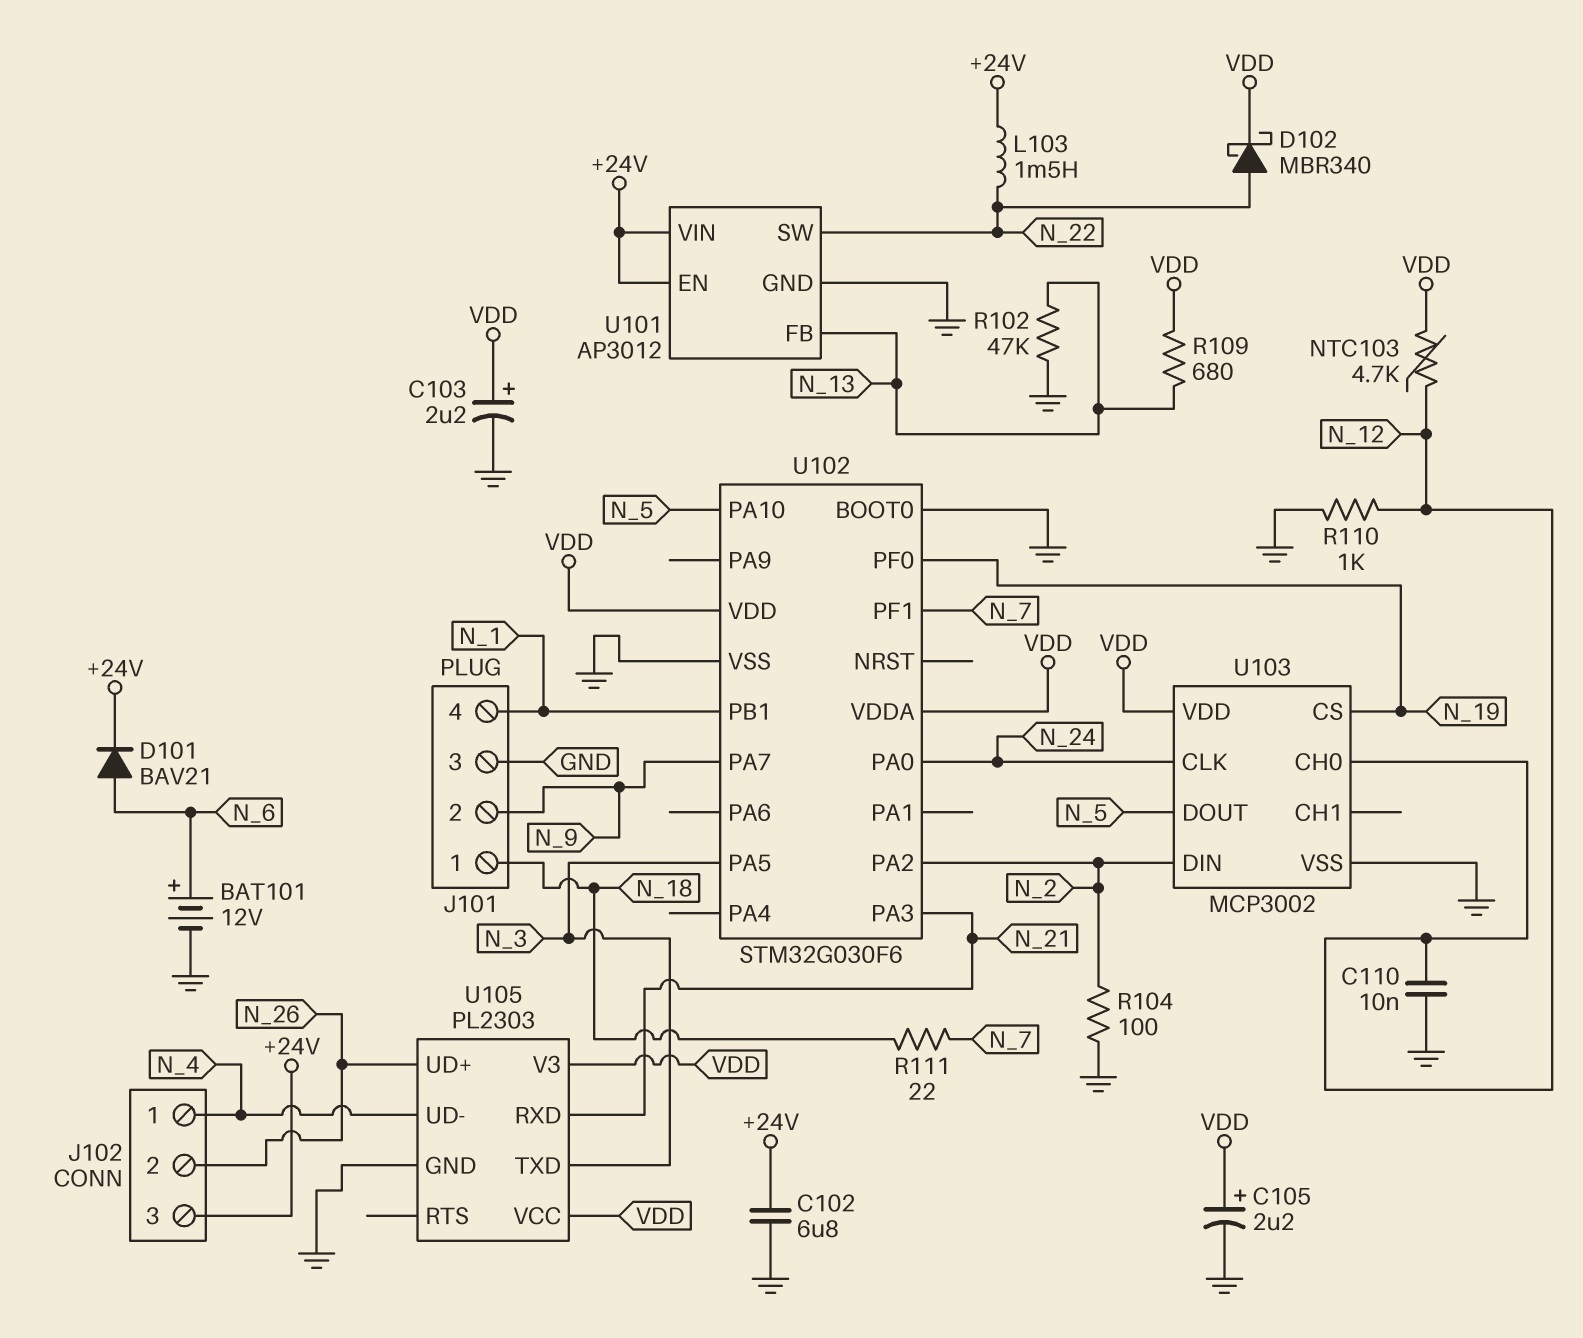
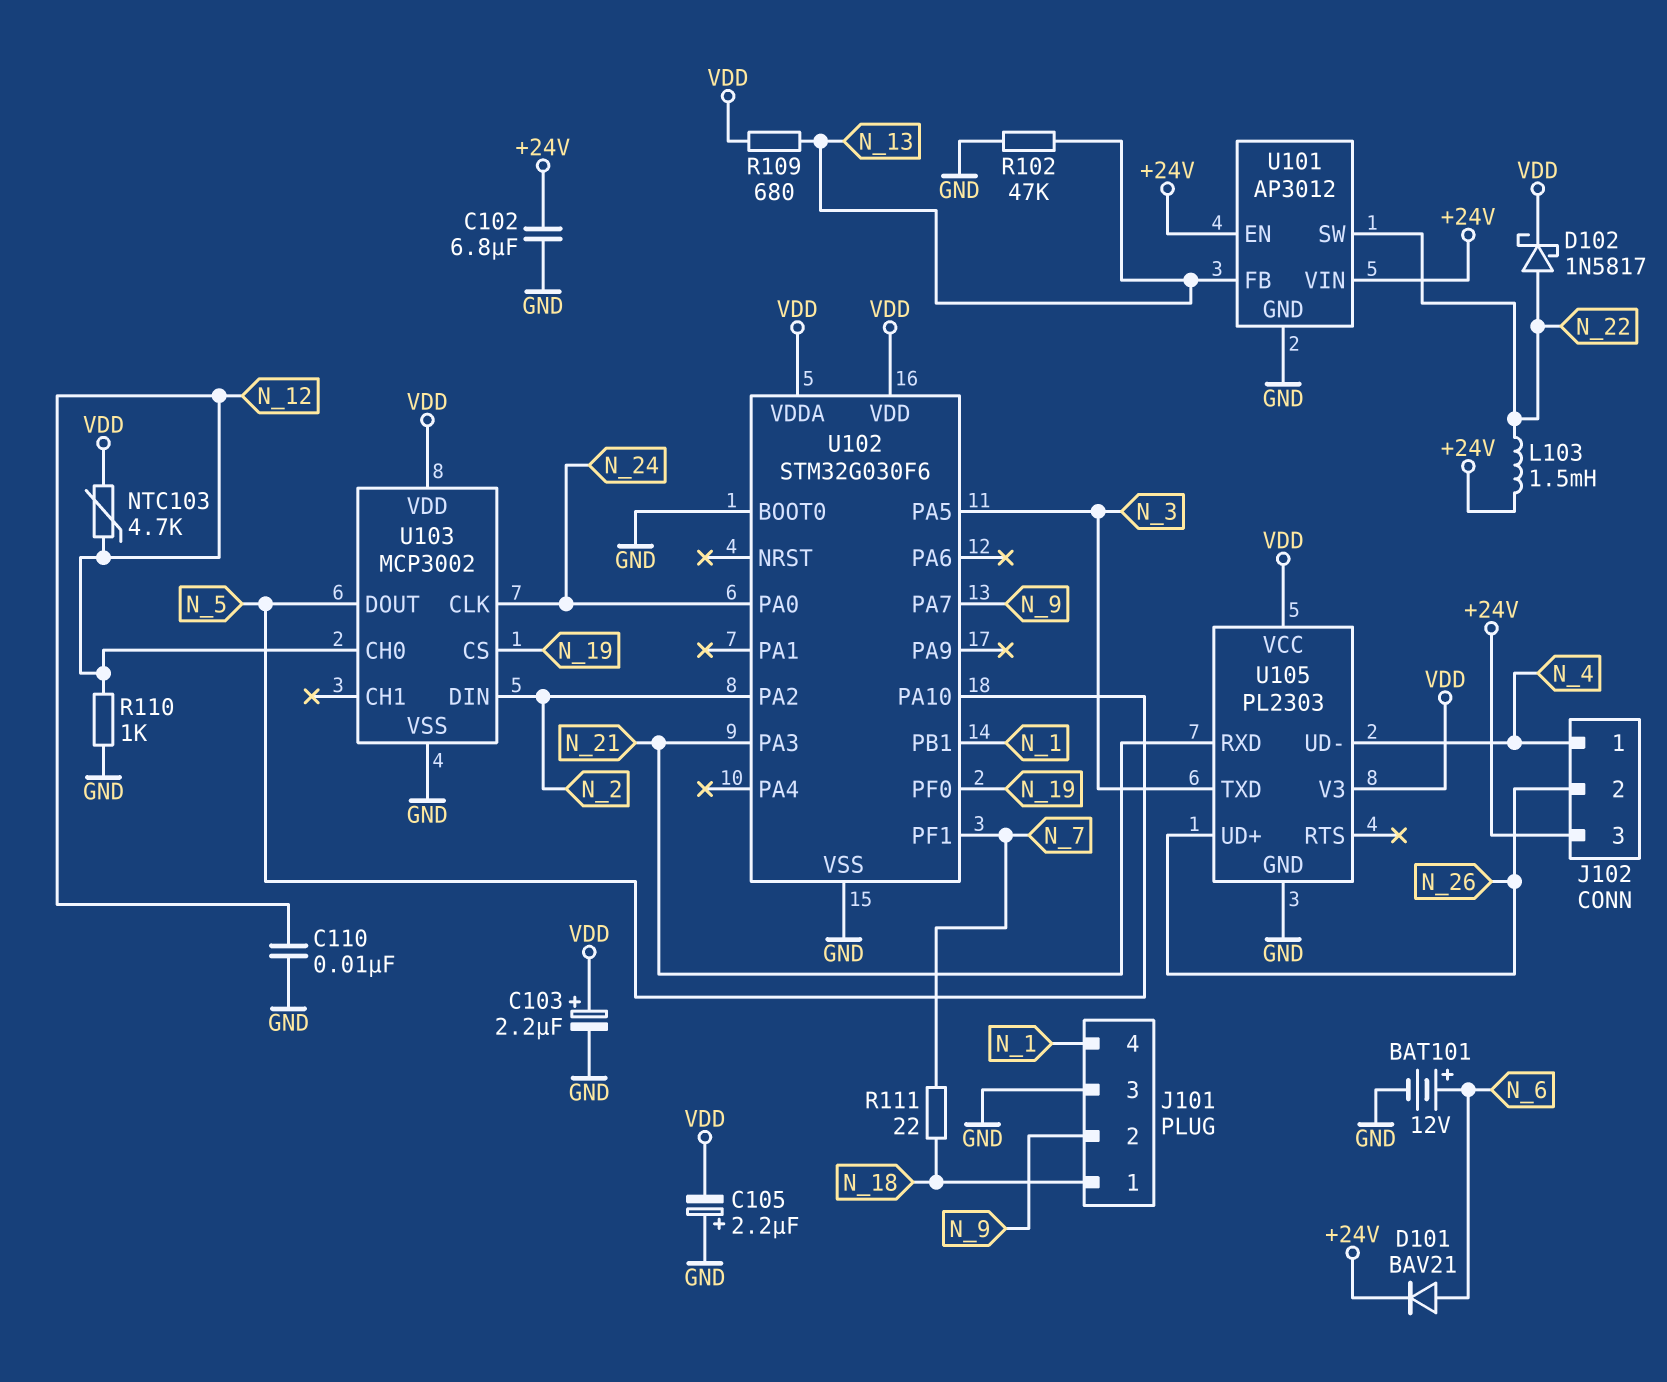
C105: 2.2uF (plus VDD, minus GND) -> 2.2uF (plus GND, minus VDD)
D102: schottky MBR340 (A N_22, K VDD) -> schottky 1N5817 (A N_22, K VDD)
R104: 100 (GND, N_2) -> none

